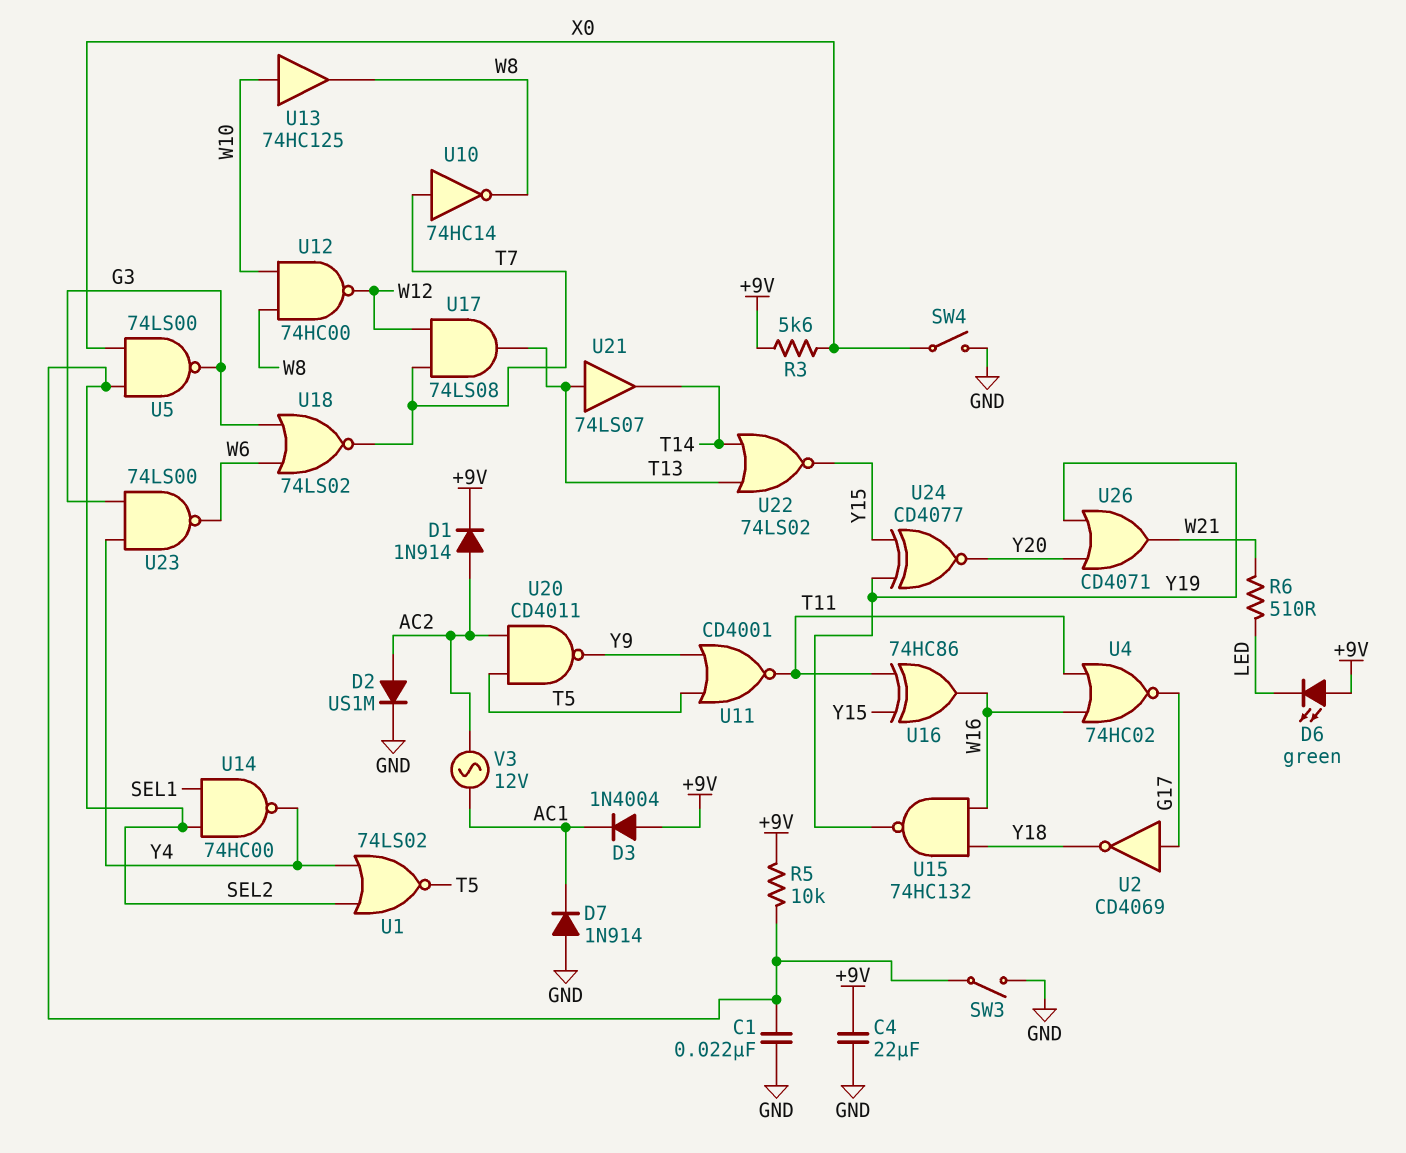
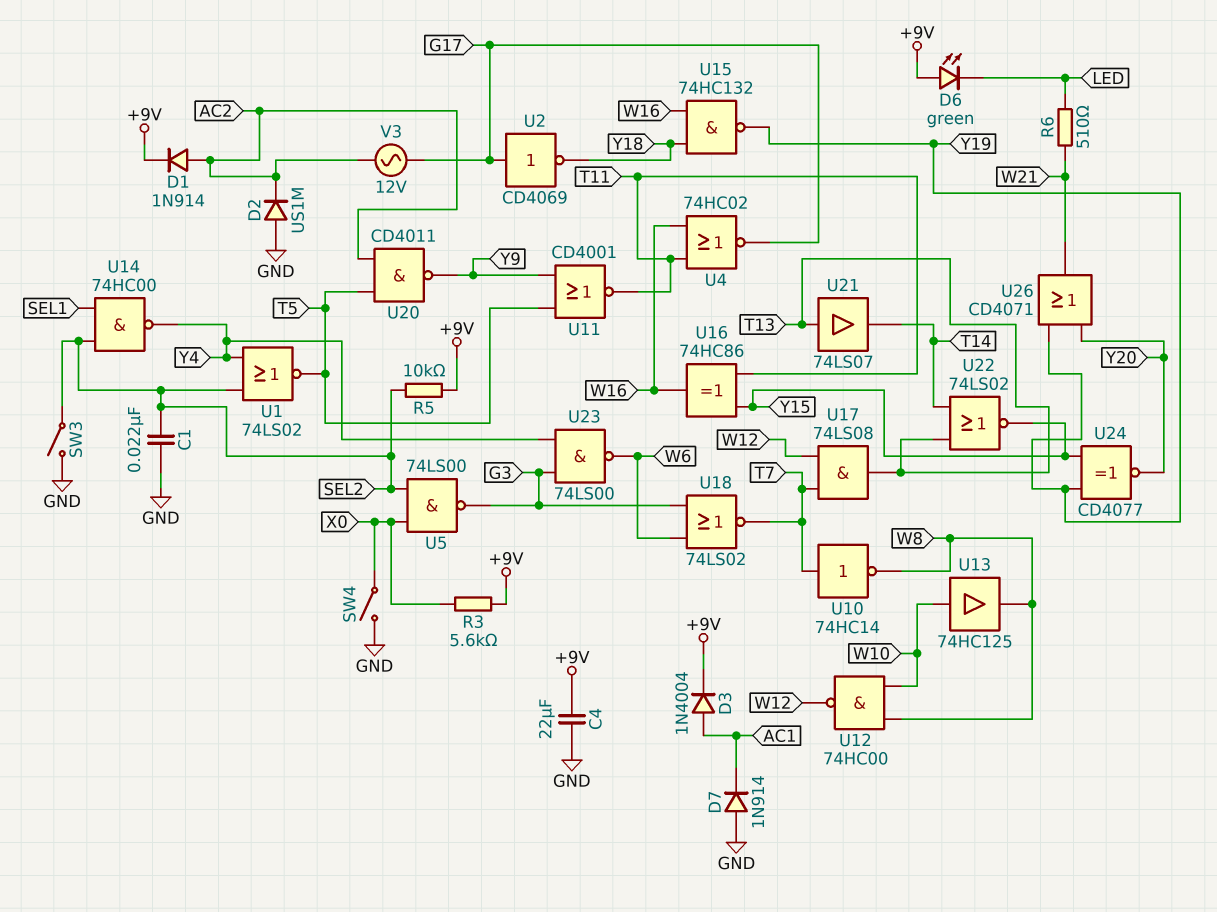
D2: diode US1M (A AC2, K GND) -> diode US1M (A GND, K AC2)
D3: diode 1N4004 (A +9V, K AC1) -> diode 1N4004 (A AC1, K +9V)
V3: AC 12V (AC1, AC2) -> AC 12V (AC2, G17)

